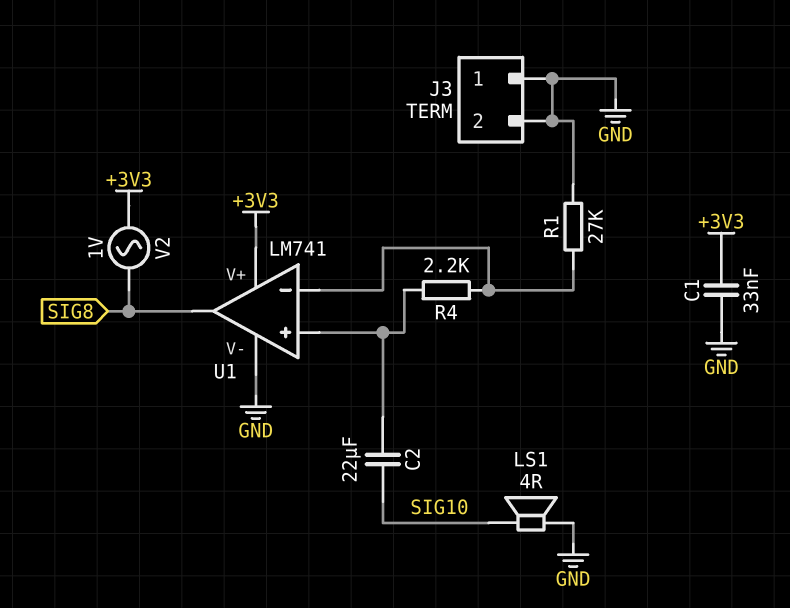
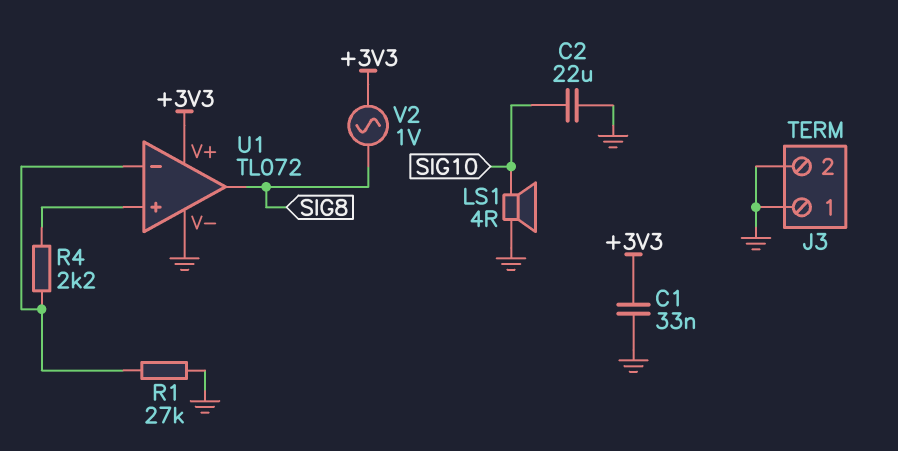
C2: 22uF (SIG10, U1/in+) -> 22uF (GND, SIG10)
U1: LM741 -> TL072

